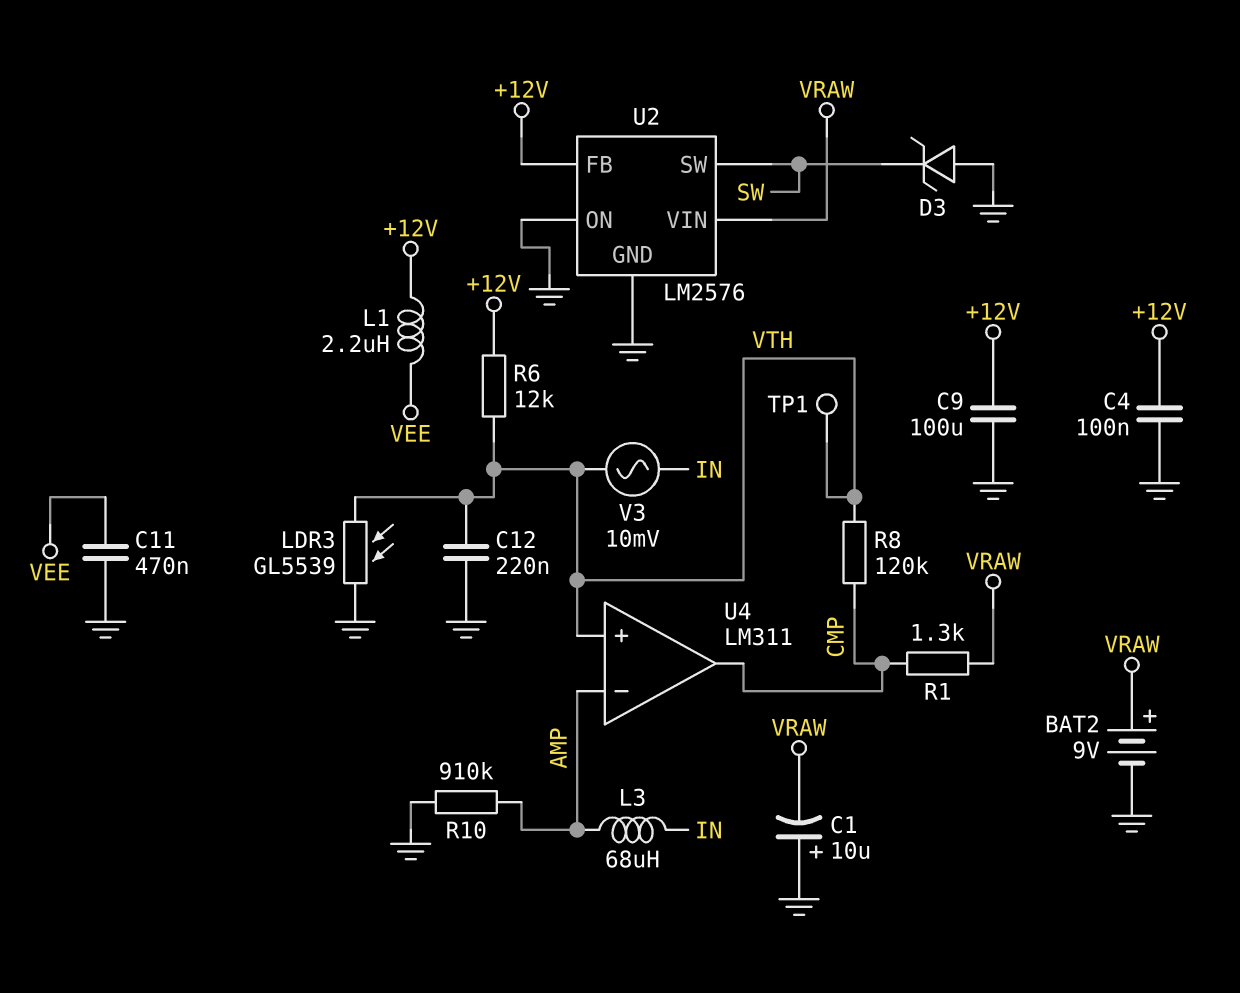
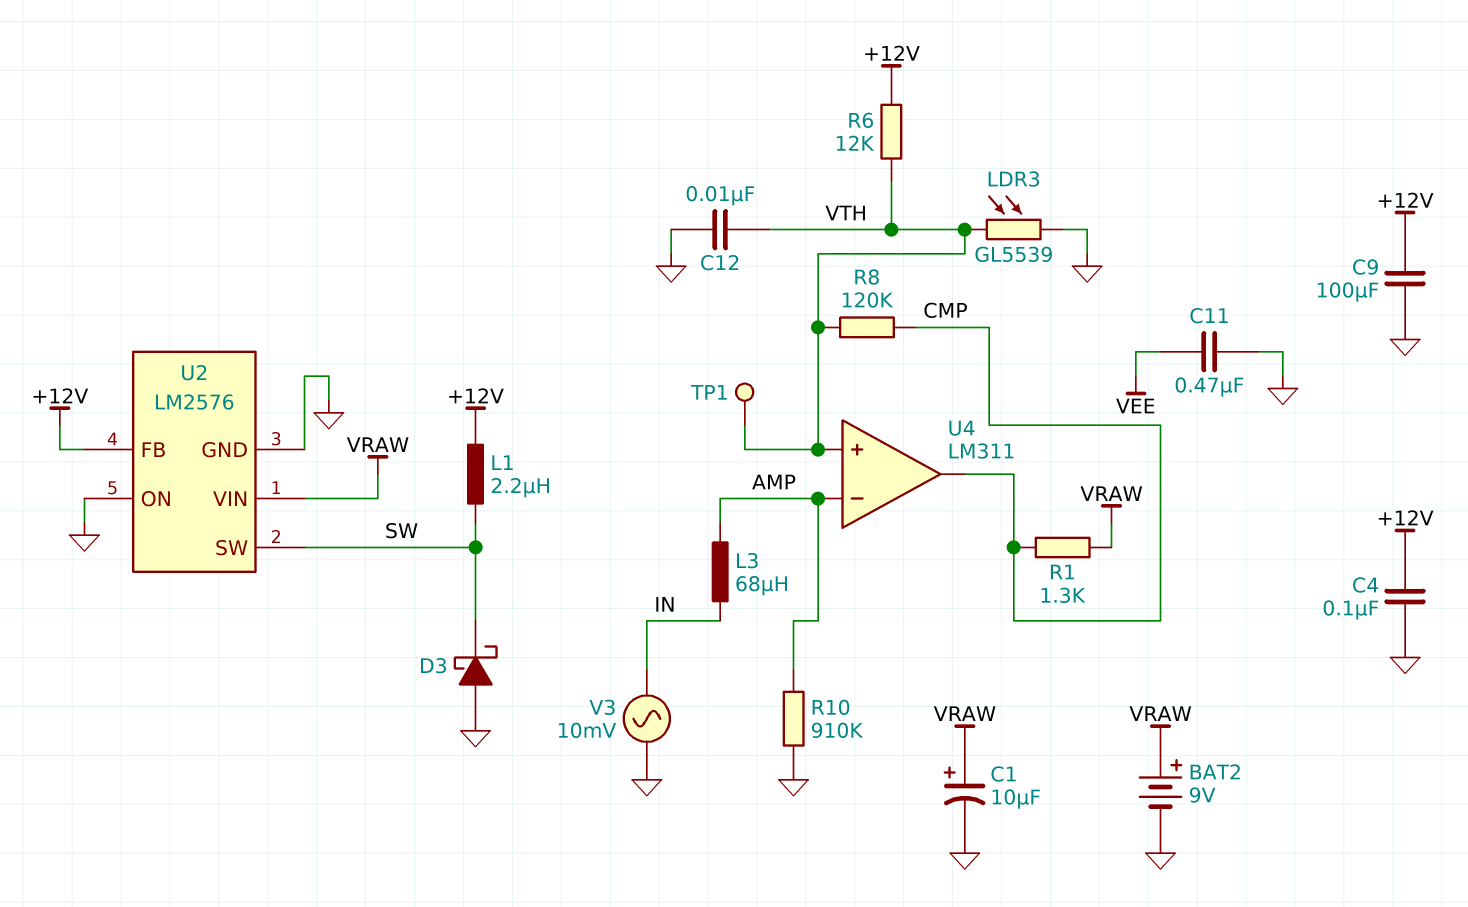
C1: 10uF (plus GND, minus VRAW) -> 10uF (plus VRAW, minus GND)
C12: 220nF (GND, VTH) -> 10nF (GND, VTH)
D3: zener (A GND, K SW) -> schottky (A GND, K SW)
L1: 2.2uH (+12V, VEE) -> 2.2uH (+12V, SW)
V3: AC 10mV (IN, VTH) -> AC 10mV (GND, IN)

